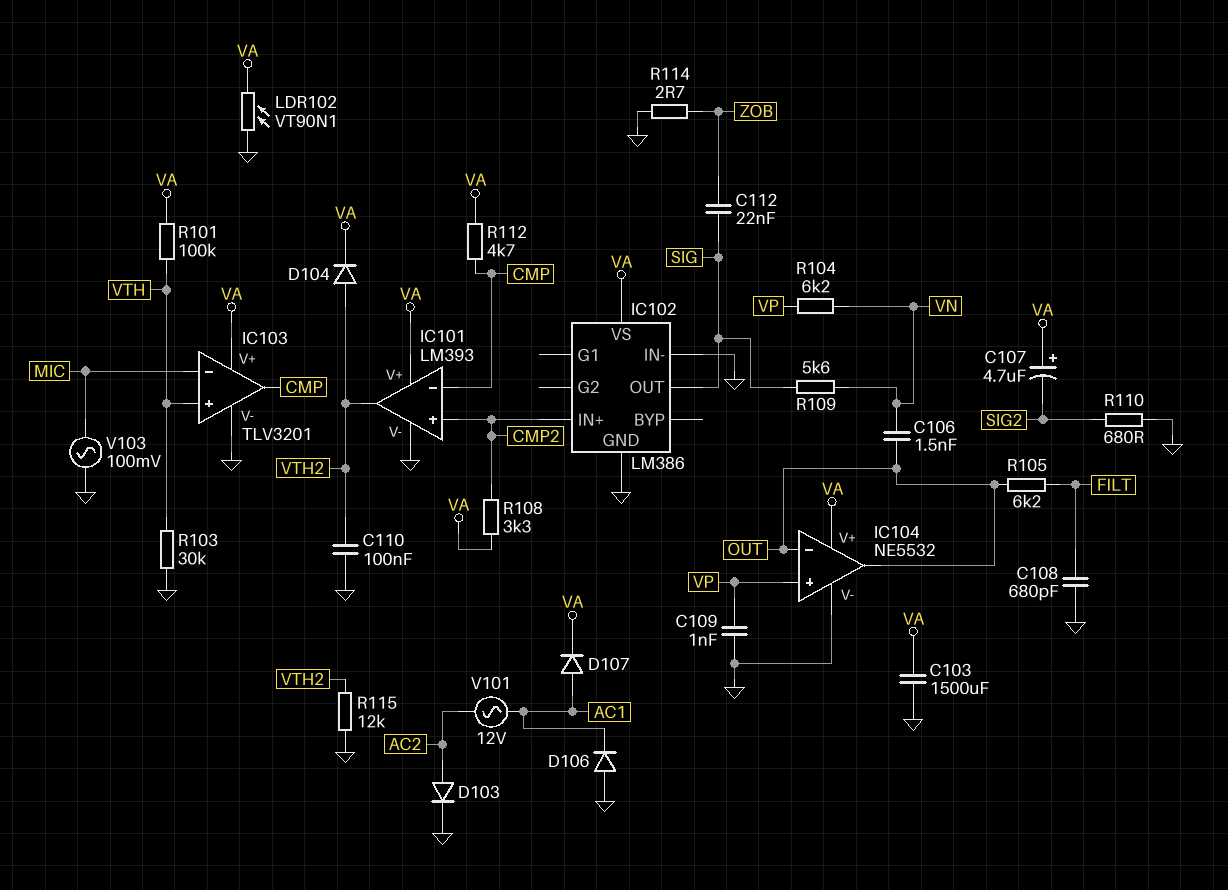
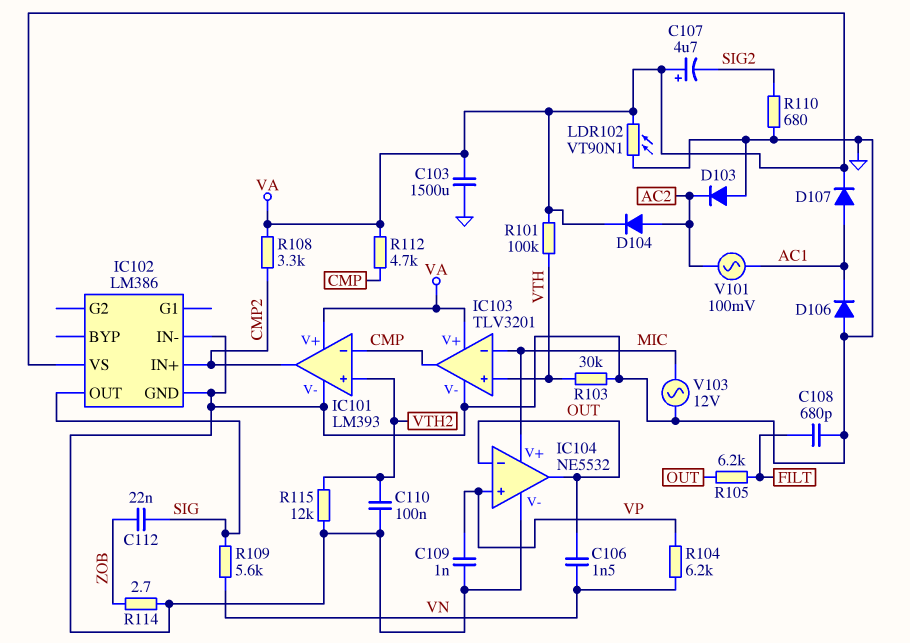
D103: diode (A AC2, K GND) -> diode (A GND, K AC2)
D104: diode (A VTH2, K VA) -> diode (A AC2, K VA)
IC101 pin in+: CMP2 -> VTH2
IC101 pin out: VTH2 -> CMP2
IC104 pin V+: VA -> MIC
V101: AC 12V (AC1, AC2) -> AC 100mV (AC1, AC2)
V103: AC 100mV (GND, MIC) -> AC 12V (GND, MIC)

